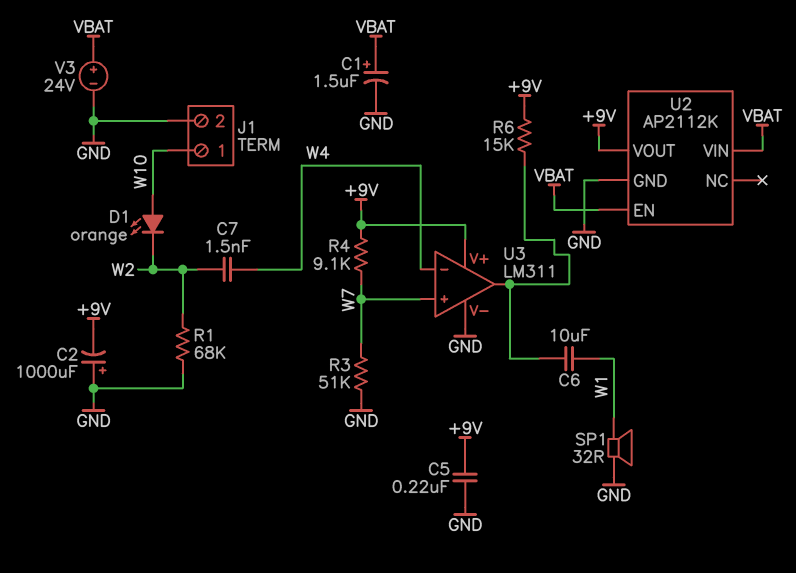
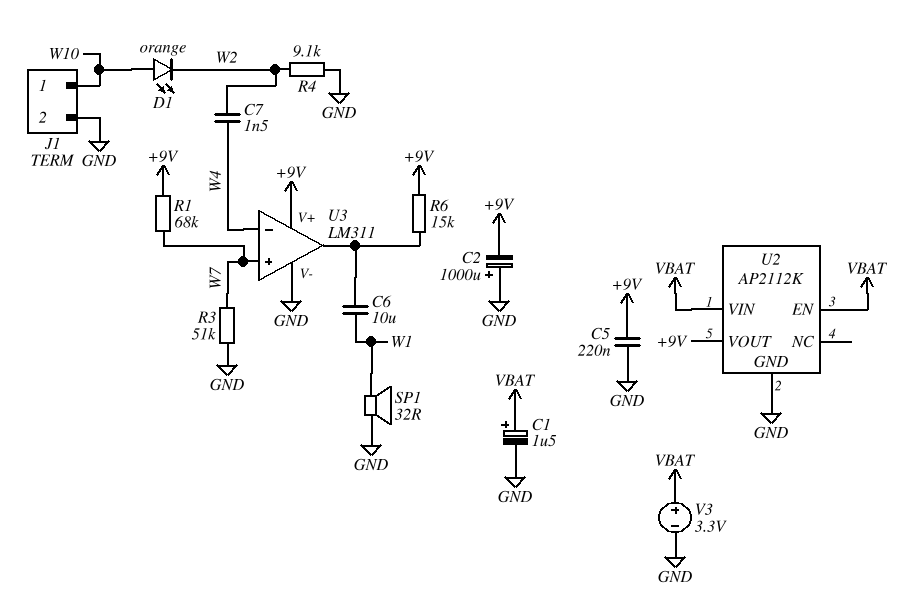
R1: 68k (GND, W2) -> 68k (+9V, W7)
R4: 9.1k (+9V, W7) -> 9.1k (GND, W2)
V3: 24V (plus VBAT, minus GND) -> 3.3V (plus VBAT, minus GND)

